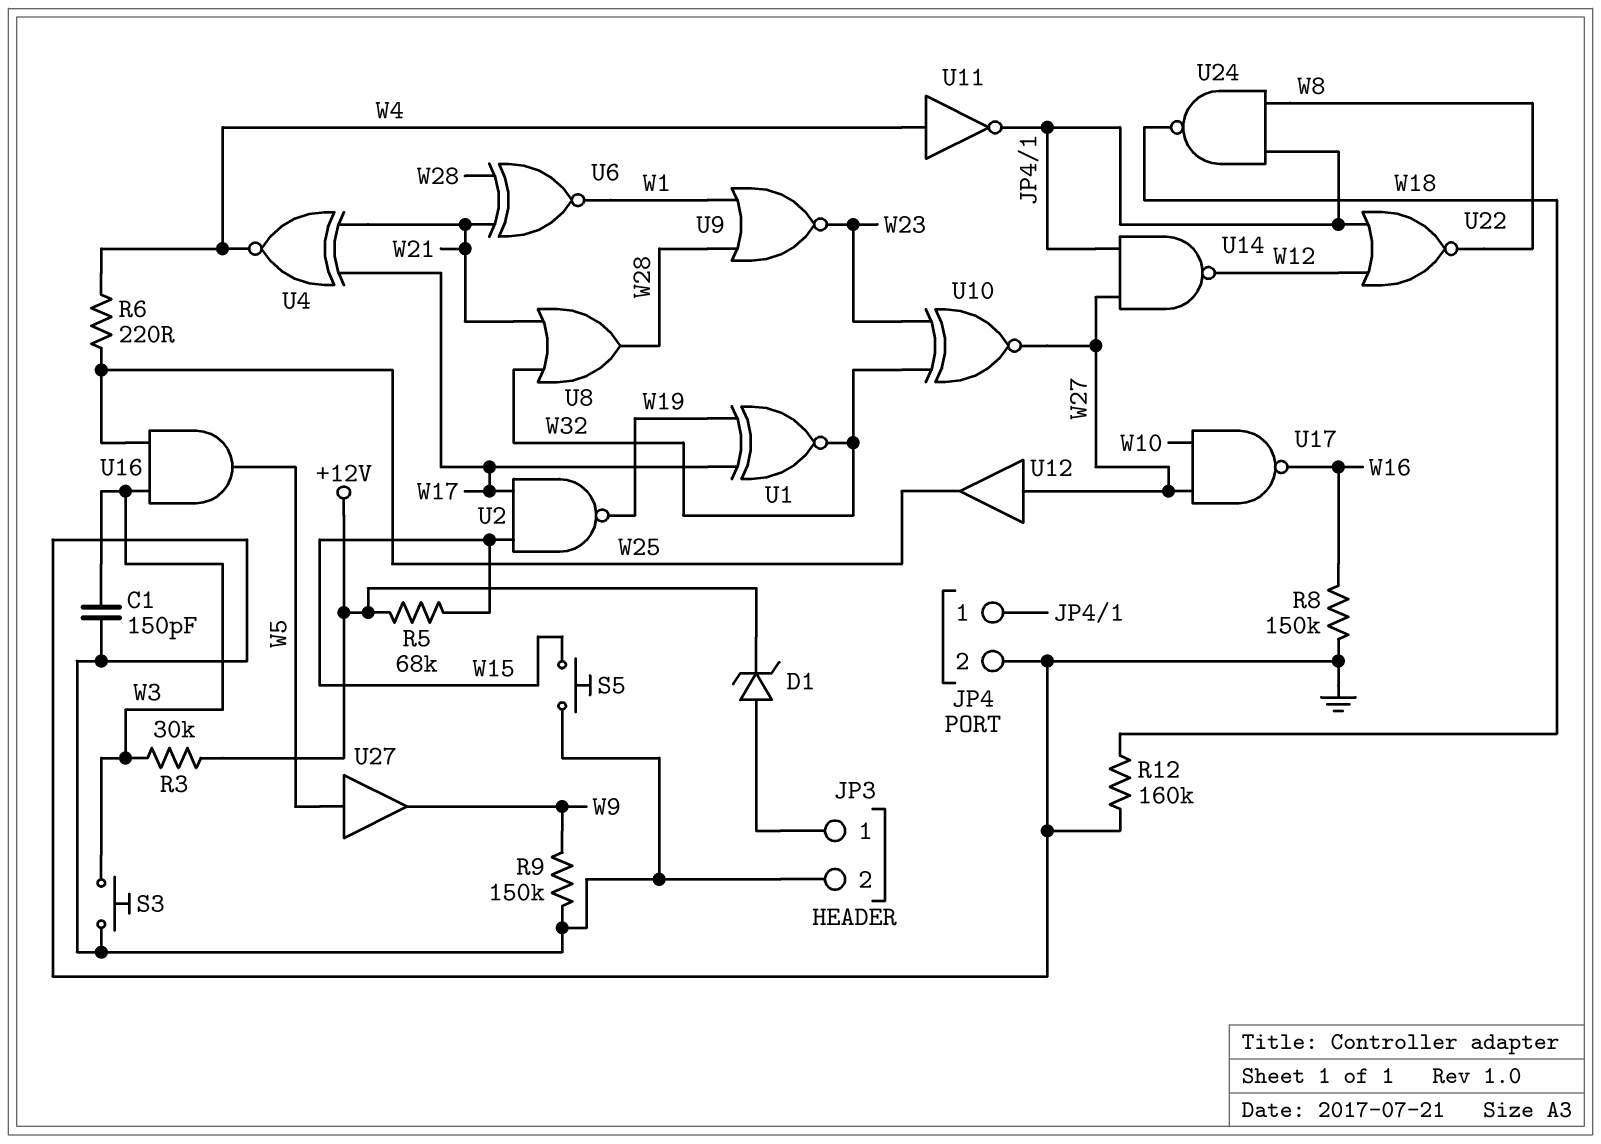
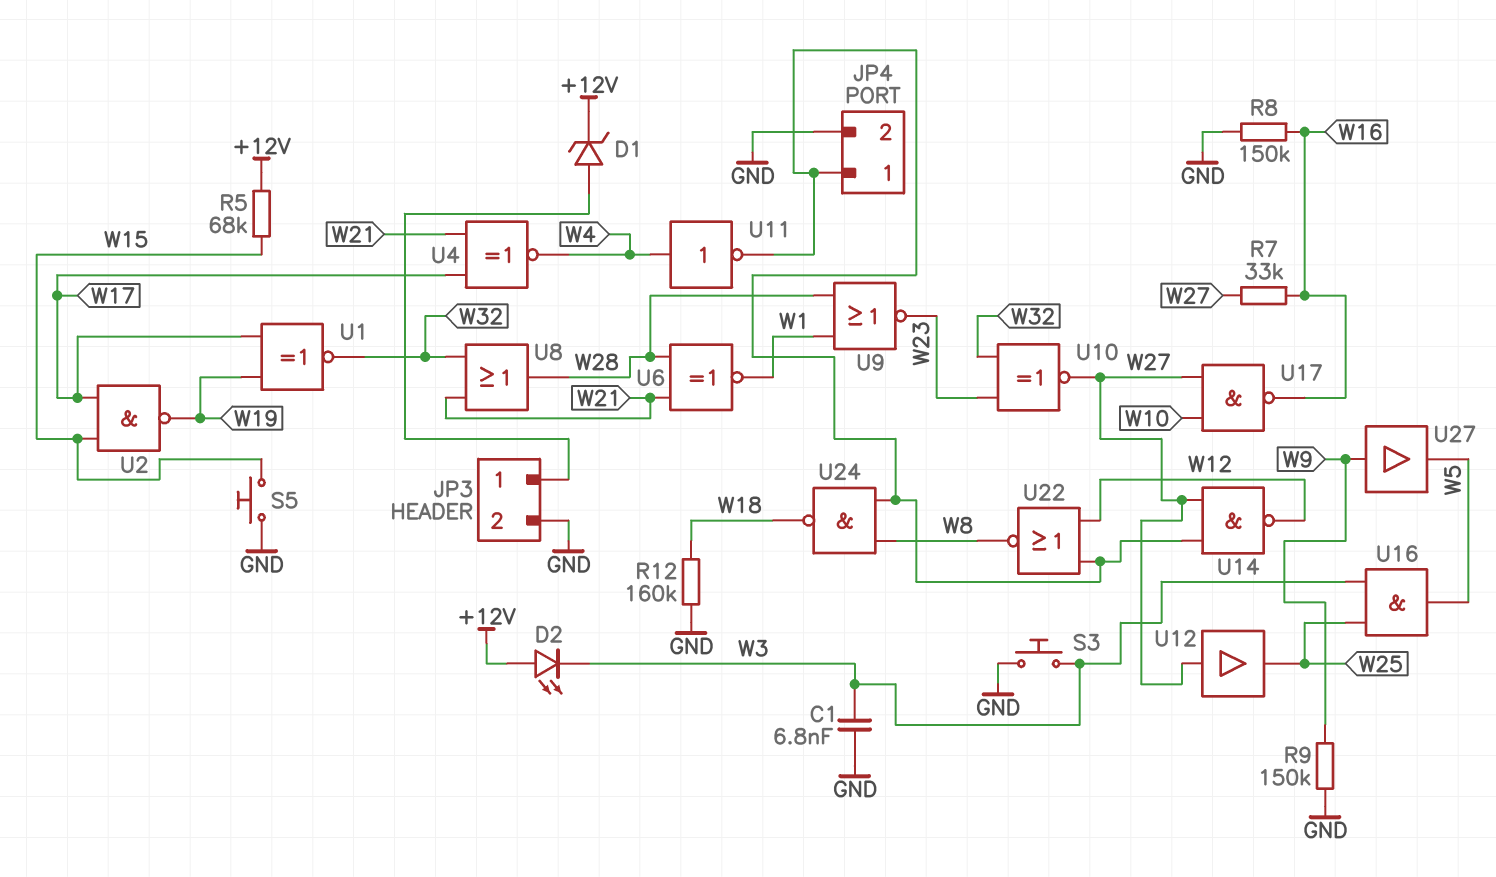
C1: 150pF (GND, W3) -> 6.8nF (GND, W3)
D2: none -> LED (A +12V, K W3)
R3: 30k (+12V, W3) -> none
R6: 220 (W4, W25) -> none
R7: none -> 33k (W16, W27)
U27: buffer (in W5, out W9) -> buffer (in W9, out W5)

